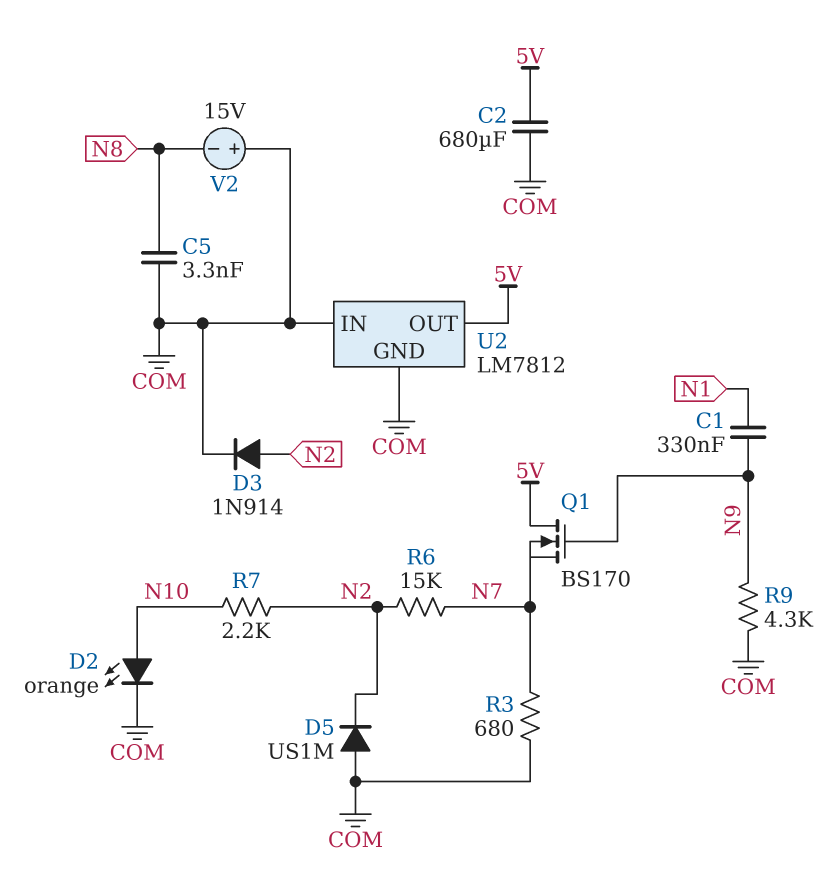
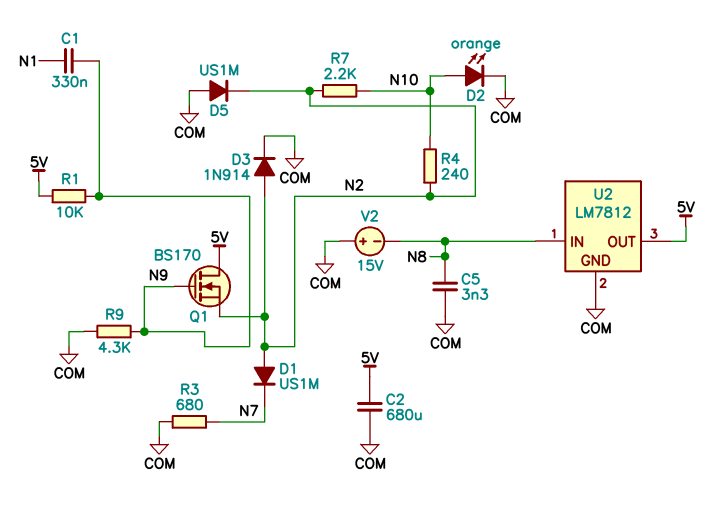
D1: none -> diode US1M (A N2, K N7)
Q1: NMOS BS170 (G N9, D 5V, S N7) -> NMOS BS170 (G N9, D 5V, S N2)
R1: none -> 10k (5V, N9)
R4: none -> 240 (N2, N10)
R6: 15k (N2, N7) -> none
U2 pin IN: COM -> N8

